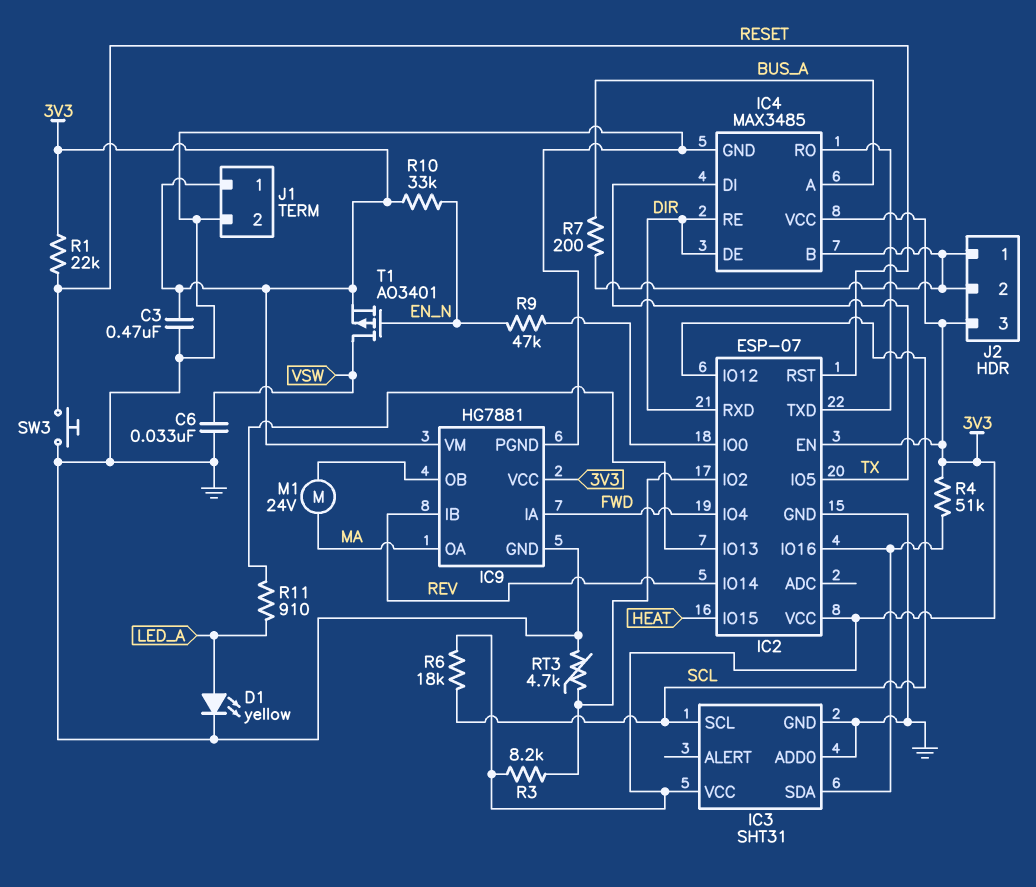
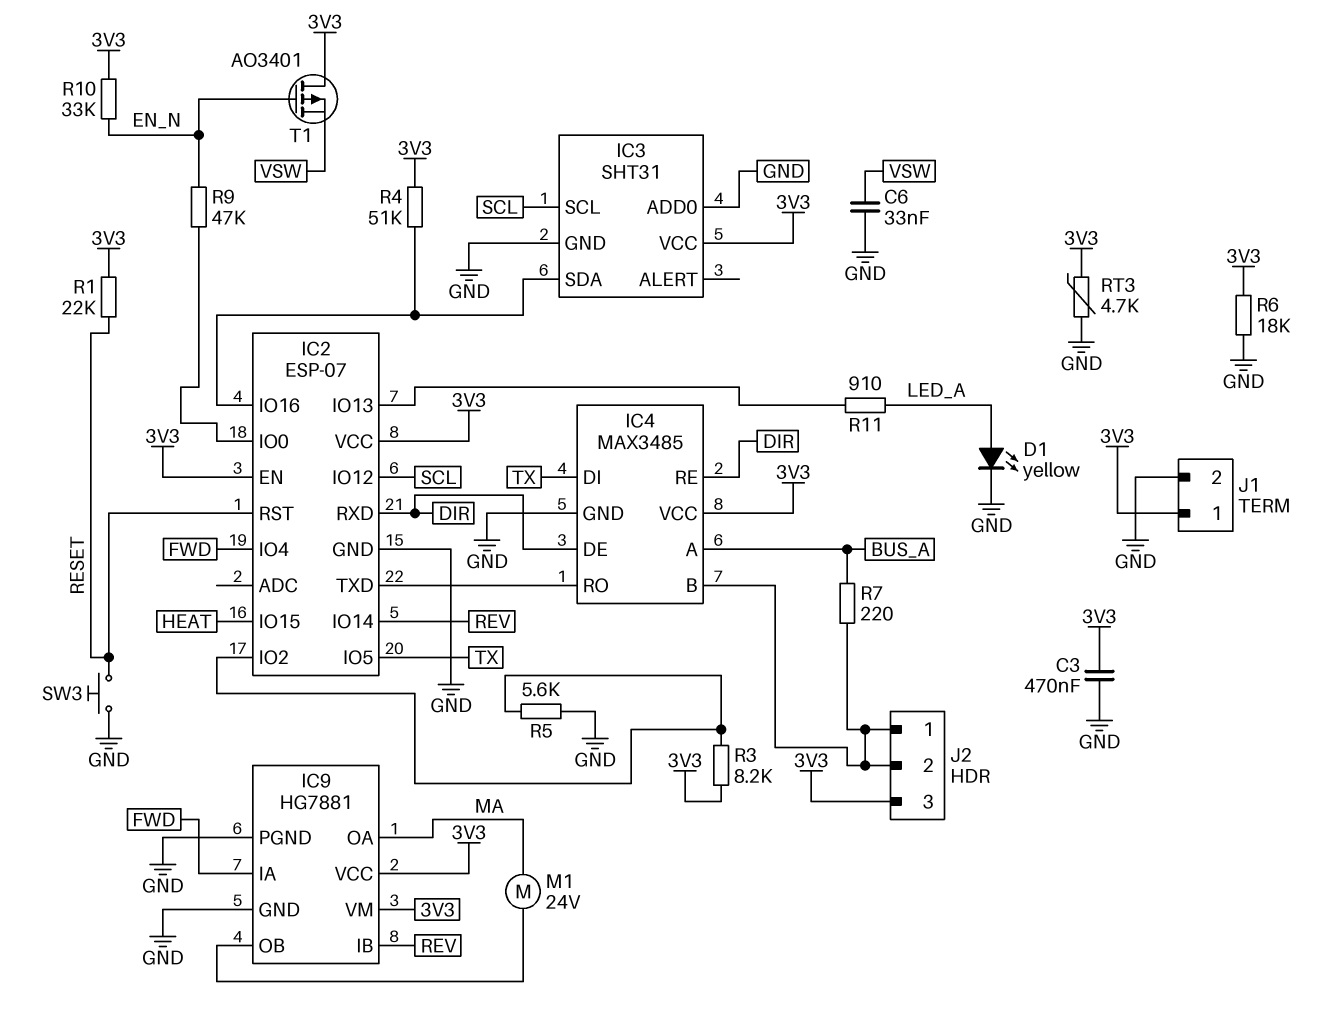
R5: none -> 5.6k (GND, IC2/IO2)
R6: 18k (3V3, SCL) -> 18k (3V3, GND)
R7: 200 (BUS_A, IC4/B) -> 220 (BUS_A, IC4/B)
RT3: 4.7k (GND, IC2/IO2) -> 4.7k (3V3, GND)
T1: PMOS AO3401 (G EN_N, D VSW, S 3V3) -> PMOS AO3401 (G EN_N, D 3V3, S VSW)

